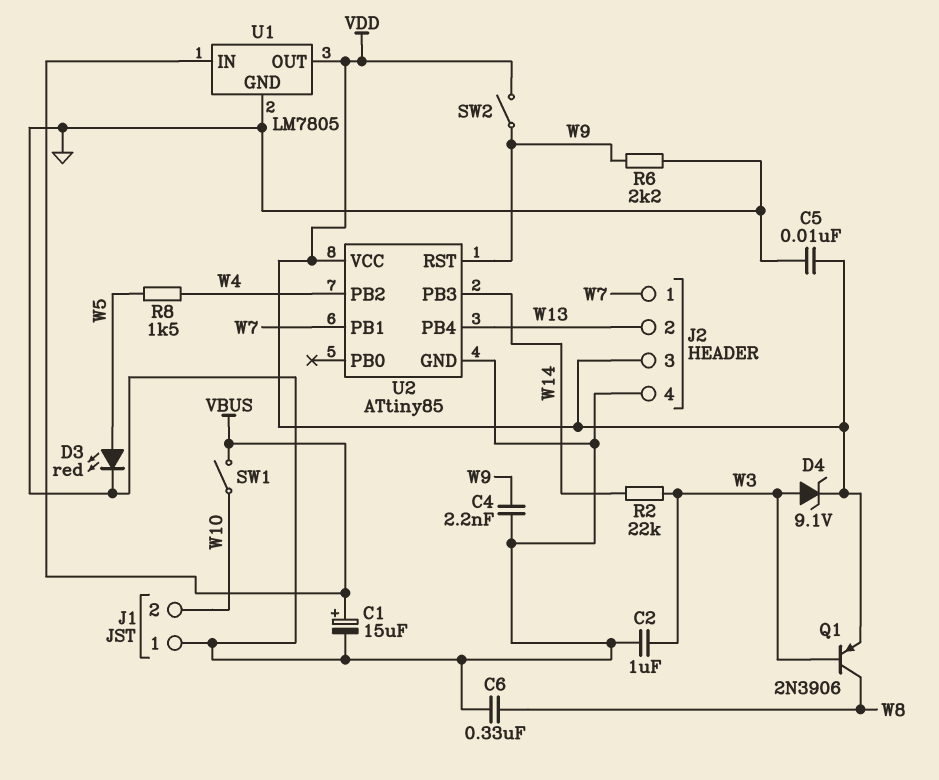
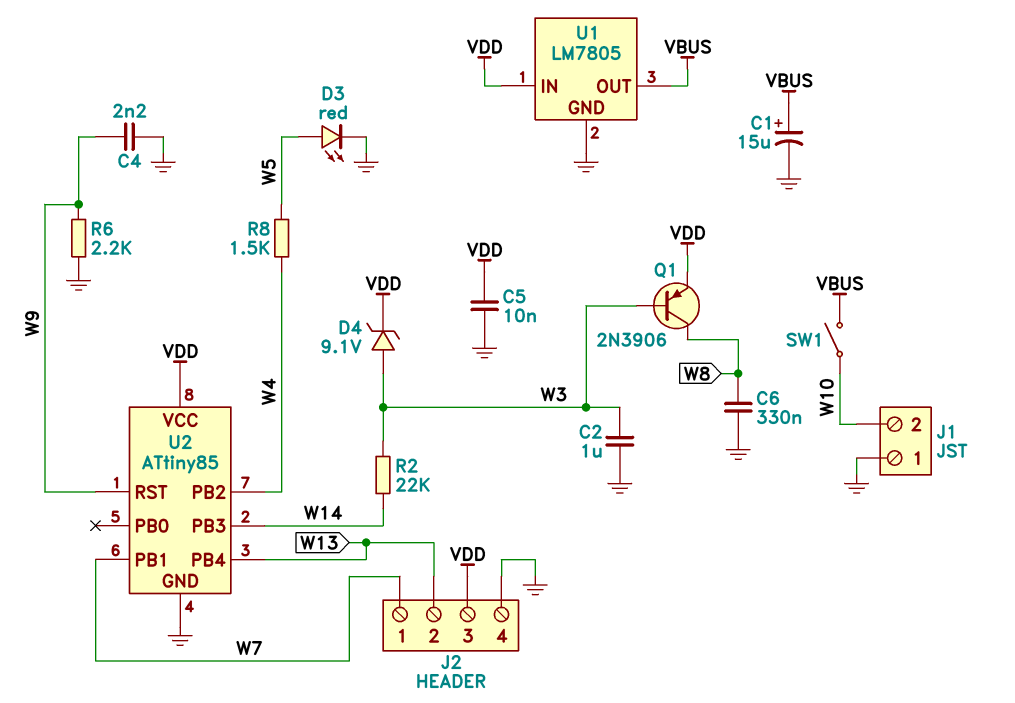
SW2: switch (VDD, W9) -> none
U1 pin IN: VBUS -> VDD
U1 pin OUT: VDD -> VBUS

